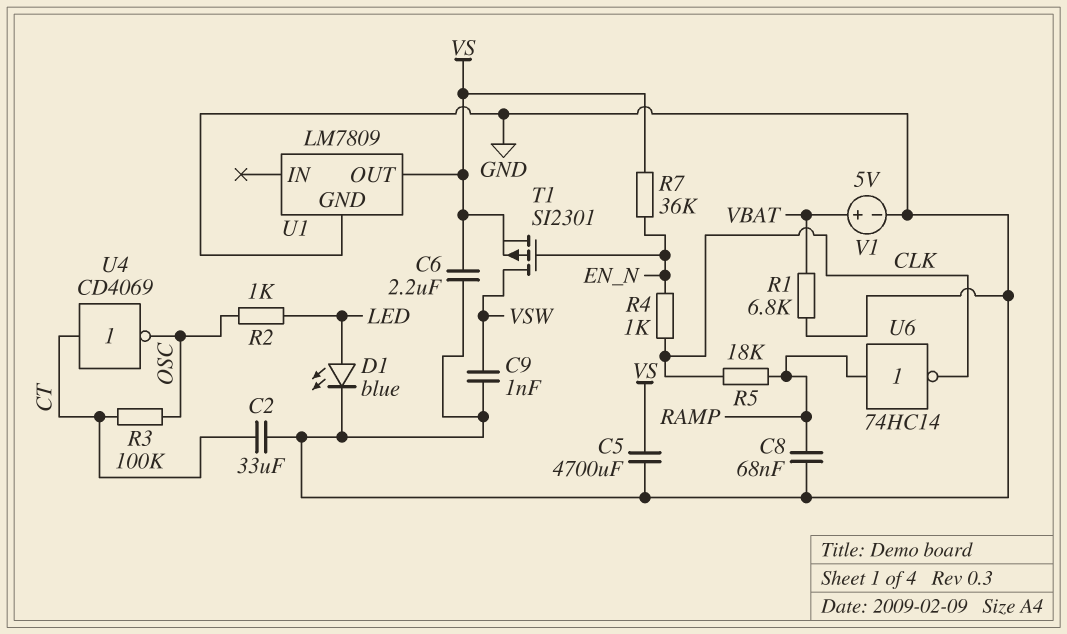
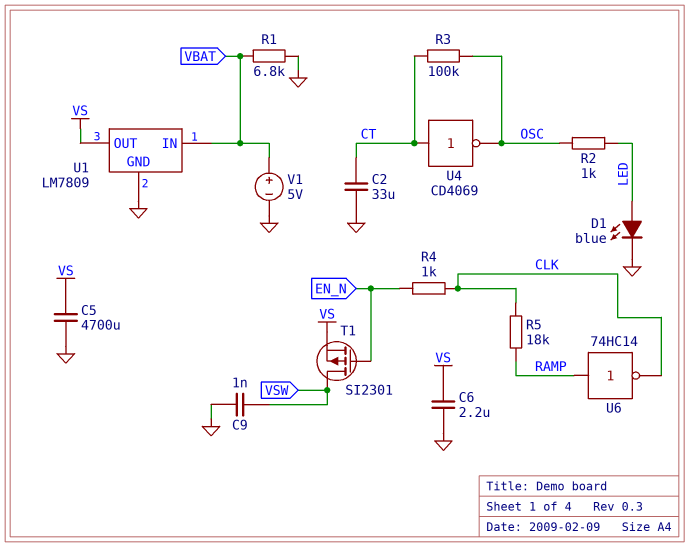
C8: 68nF (GND, RAMP) -> none
R7: 36k (EN_N, VS) -> none
U1 pin IN: none -> VBAT

